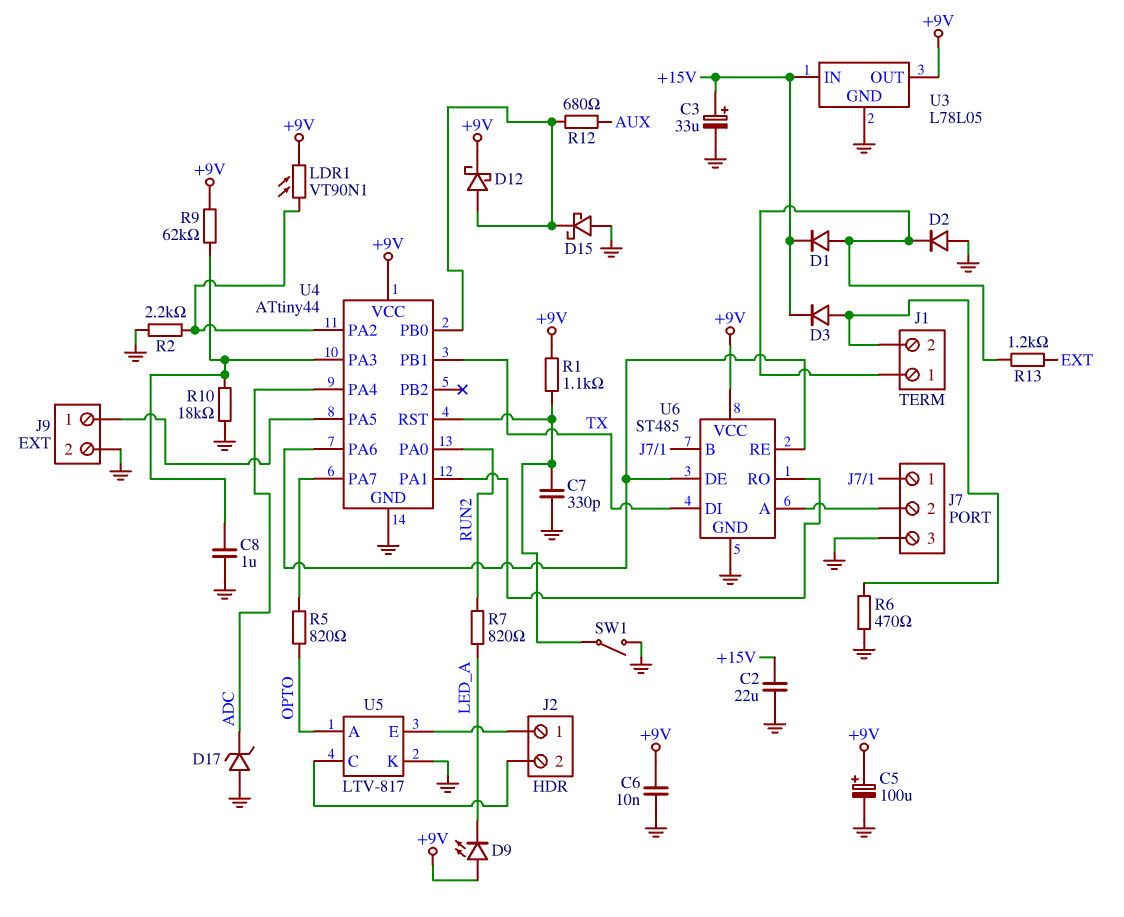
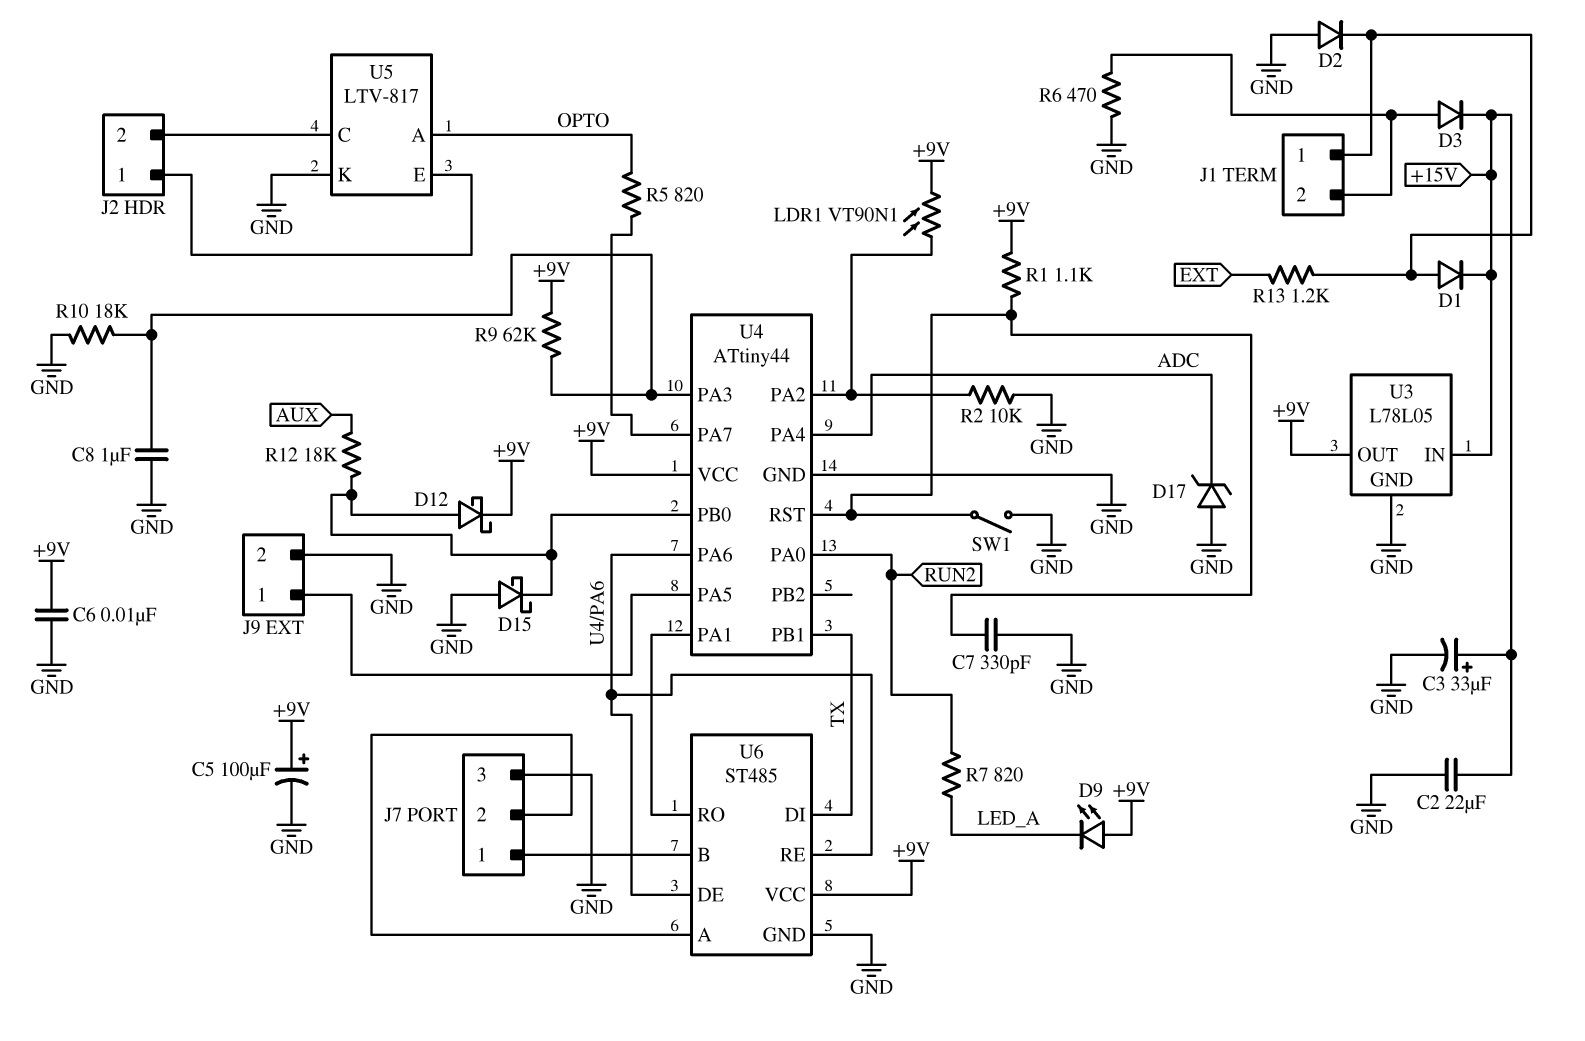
R2: 2.2k (GND, U4/PA2) -> 10k (GND, U4/PA2)
R12: 680 (AUX, U4/PB0) -> 18k (AUX, U4/PB0)

